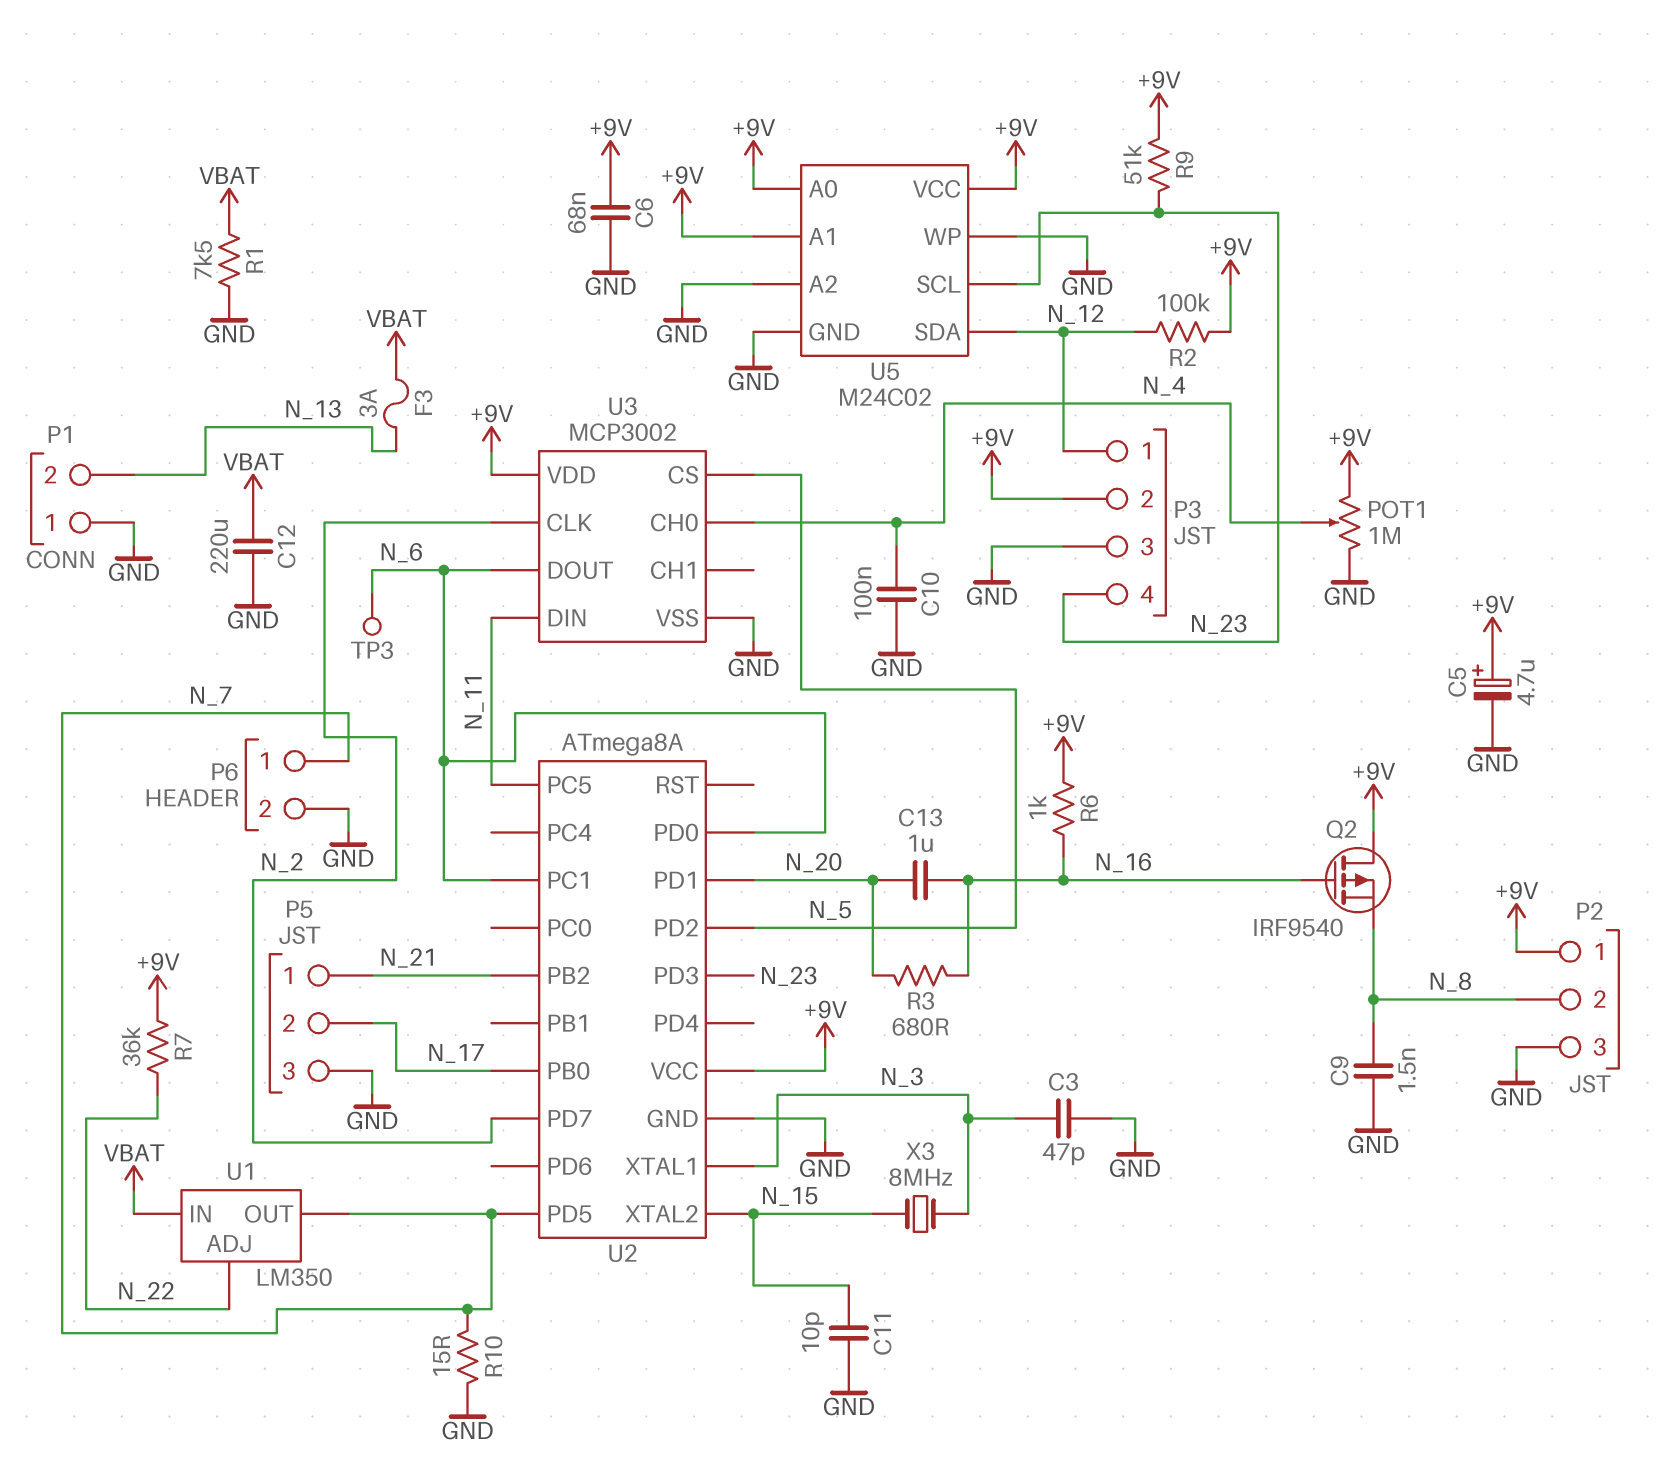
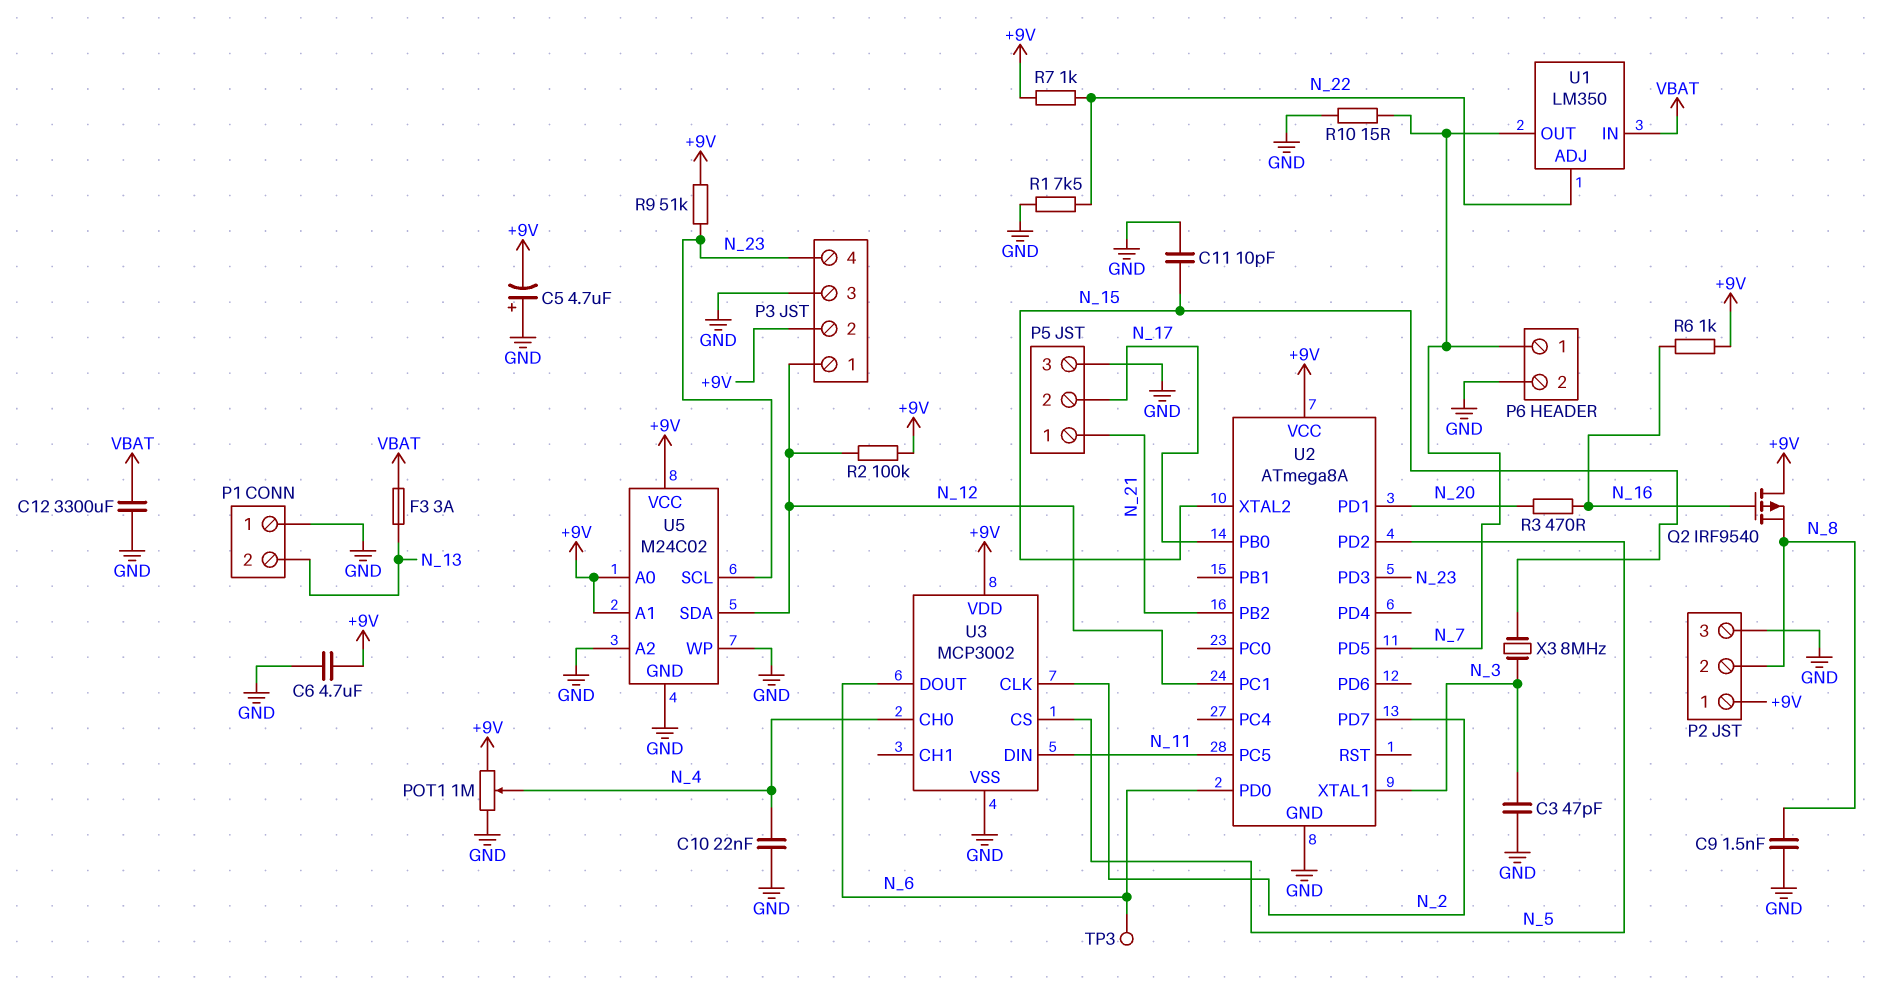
C5: 4.7uF (plus +9V, minus GND) -> 4.7uF (plus GND, minus +9V)
C6: 68nF (+9V, GND) -> 4.7uF (+9V, GND)
C10: 100nF (GND, N_4) -> 22nF (GND, N_4)
C12: 220uF (GND, VBAT) -> 3300uF (GND, VBAT)
C13: 1uF (N_16, N_20) -> none
R1: 7.5k (GND, VBAT) -> 7.5k (GND, N_22)
R3: 680 (N_16, N_20) -> 470 (N_16, N_20)
R7: 36k (+9V, N_22) -> 1k (+9V, N_22)
U2 pin PC1: N_6 -> N_12

